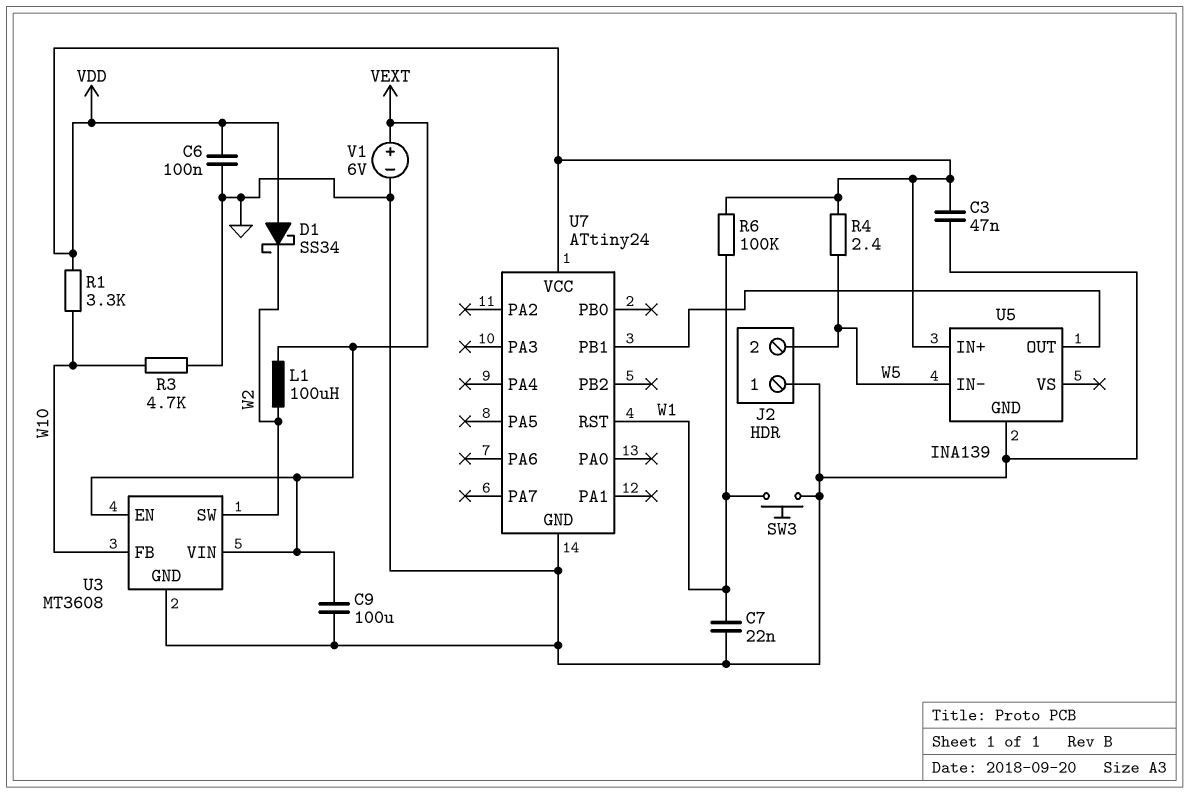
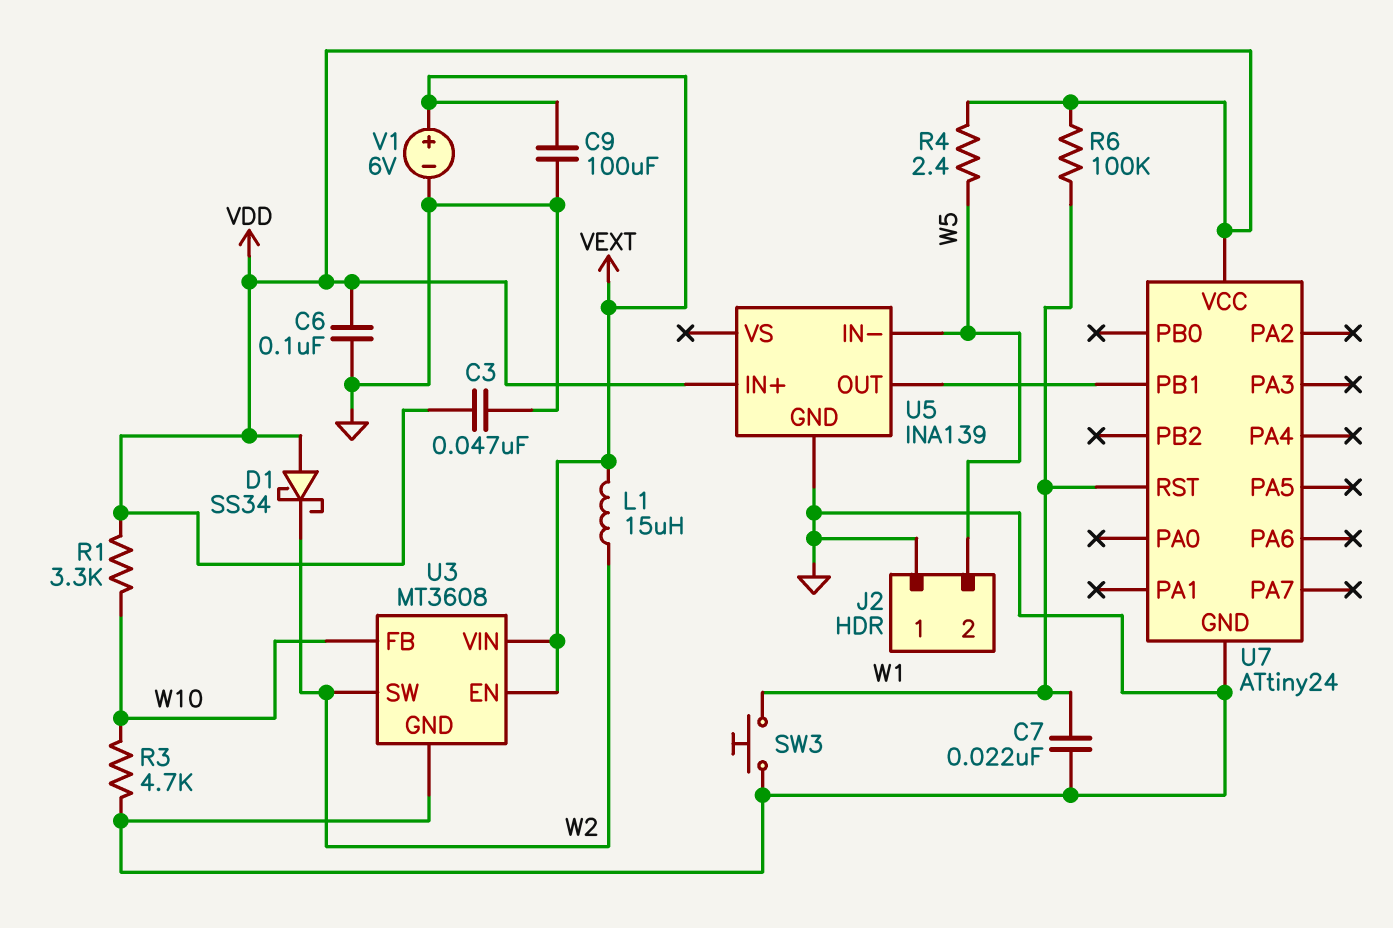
L1: 100uH (VEXT, W2) -> 15uH (VEXT, W2)

